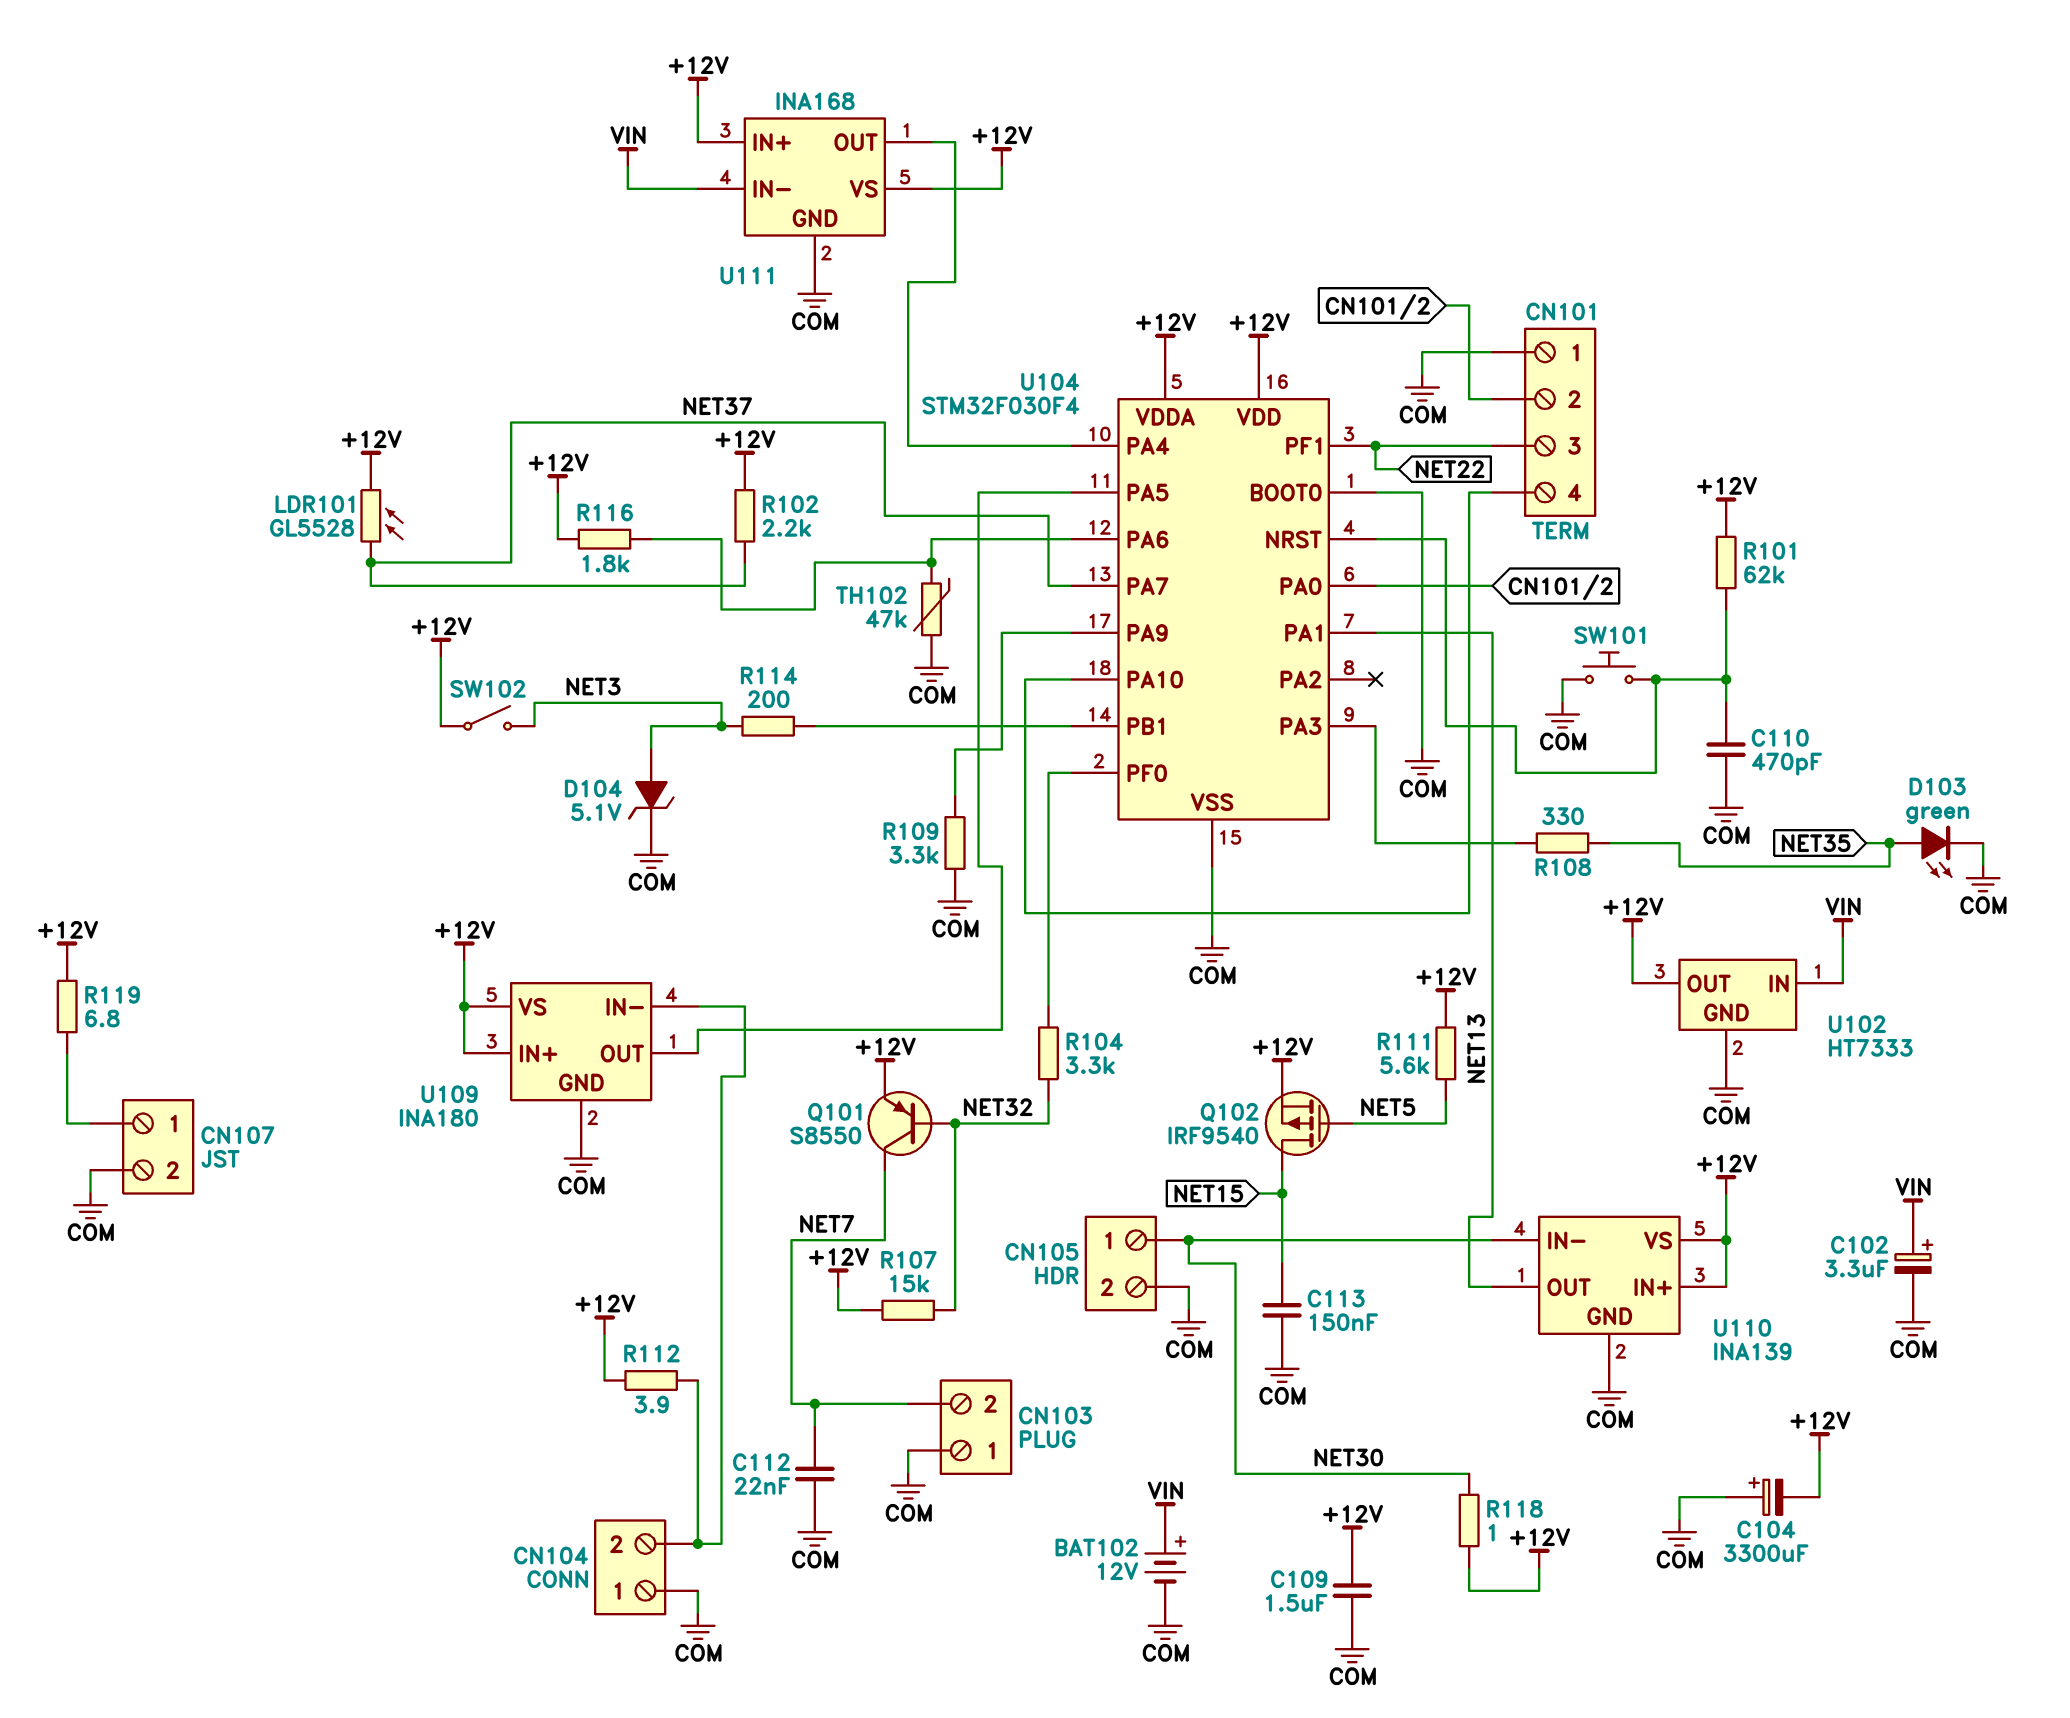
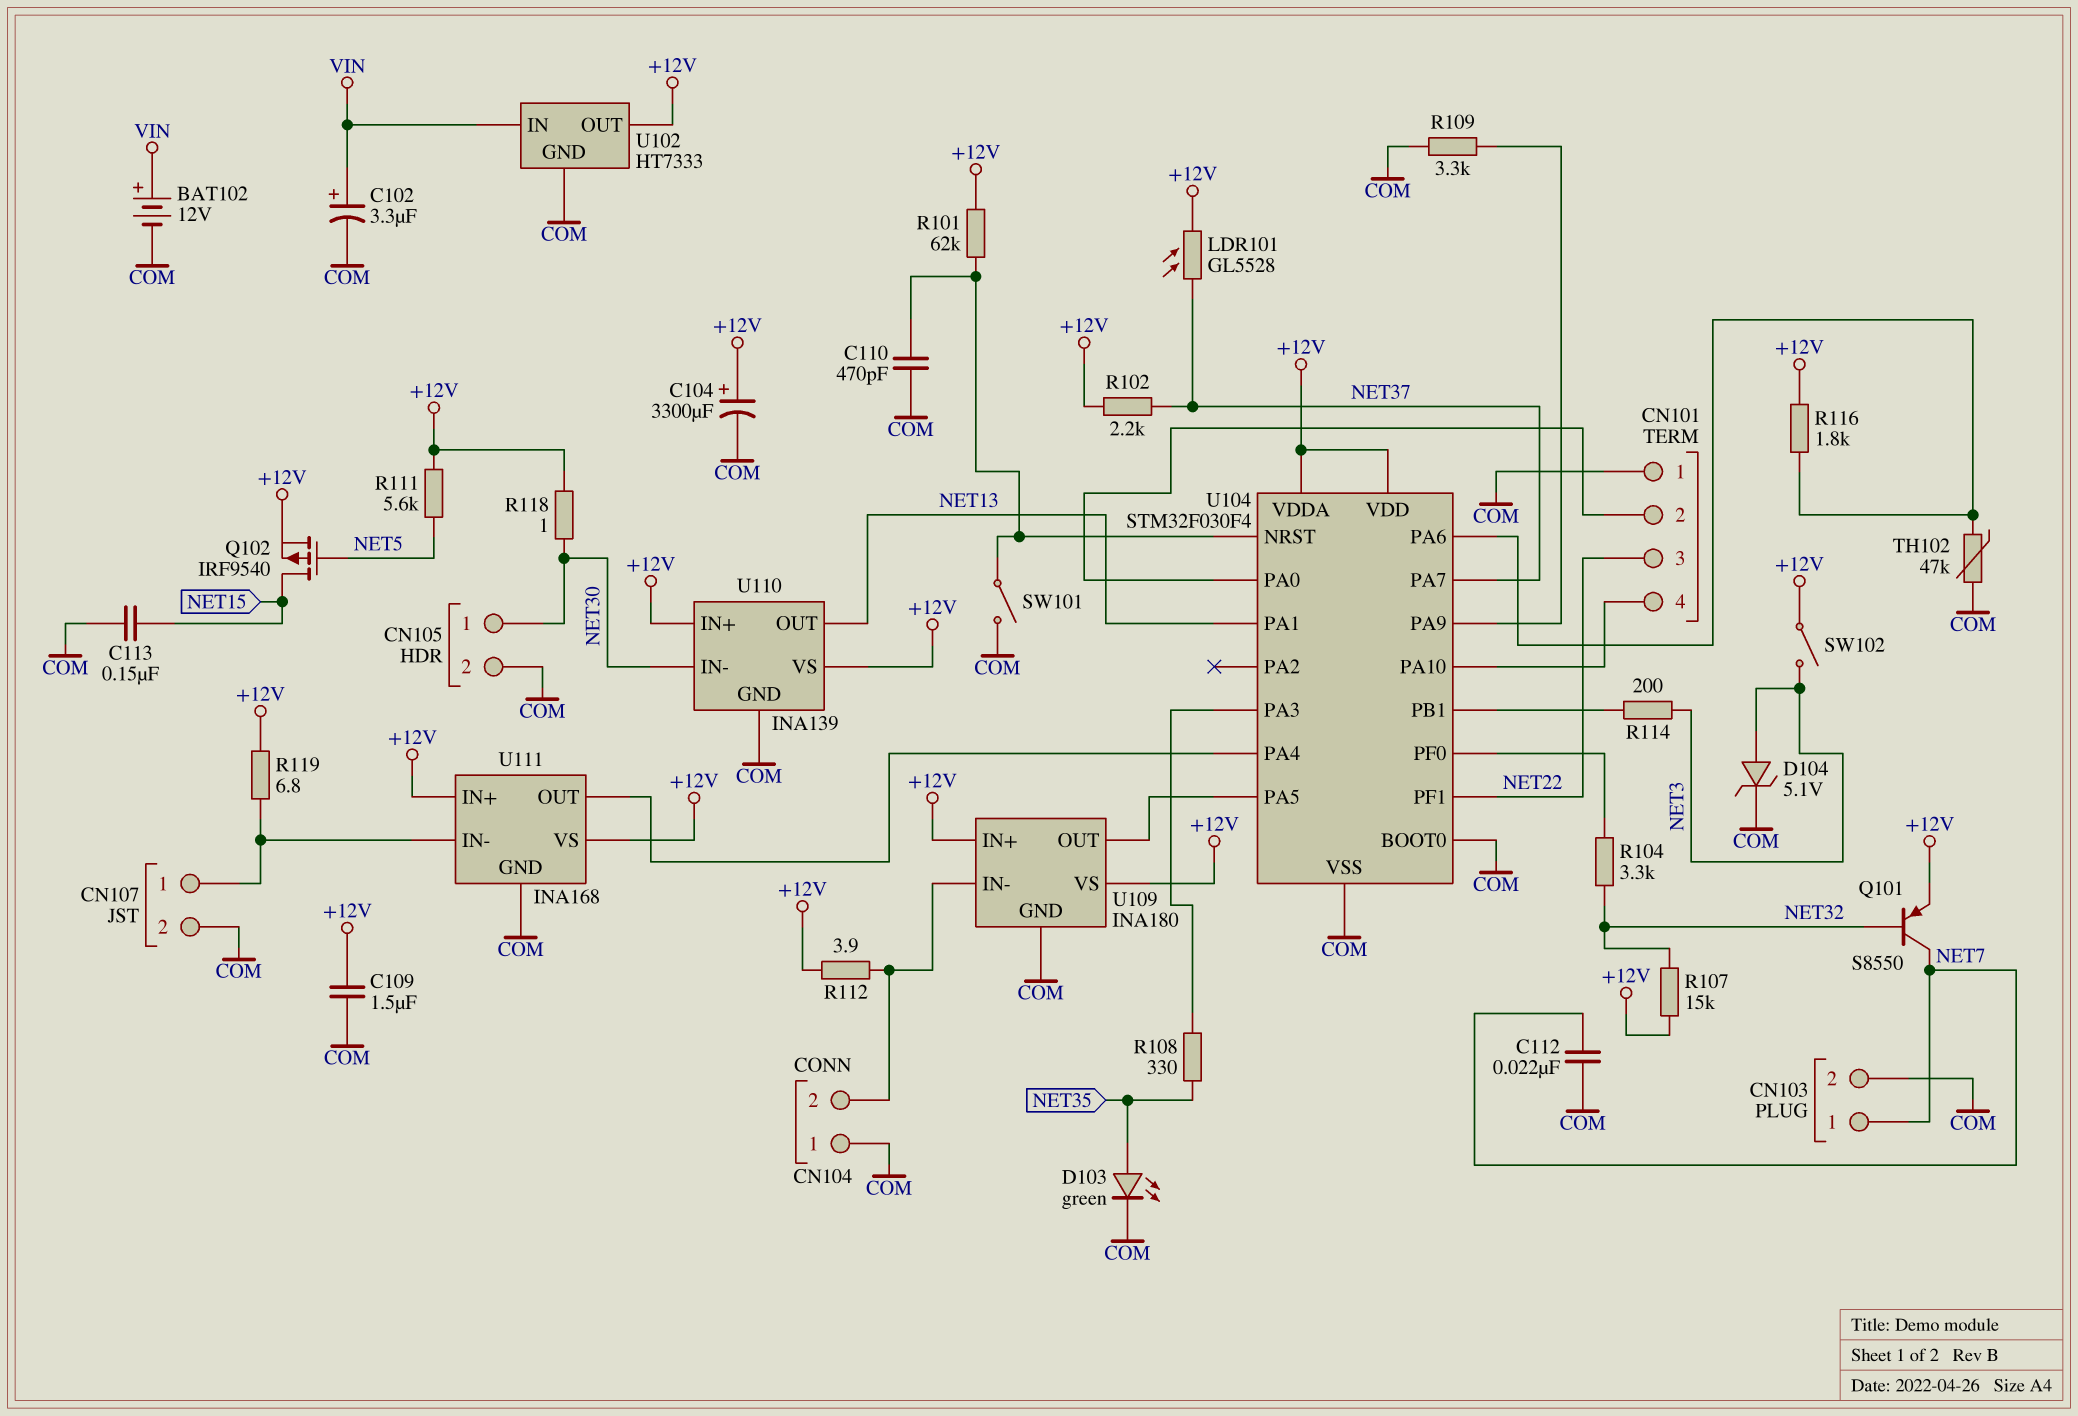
C104: 3300uF (plus COM, minus +12V) -> 3300uF (plus +12V, minus COM)
CN103 pin 1: COM -> NET7
CN103 pin 2: NET7 -> COM
SW101: button (COM, U104/NRST) -> switch (COM, U104/NRST)
U111 pin IN-: VIN -> CN107/1

